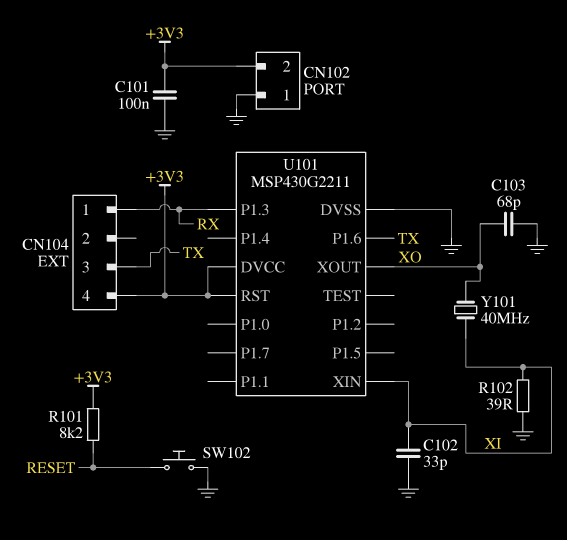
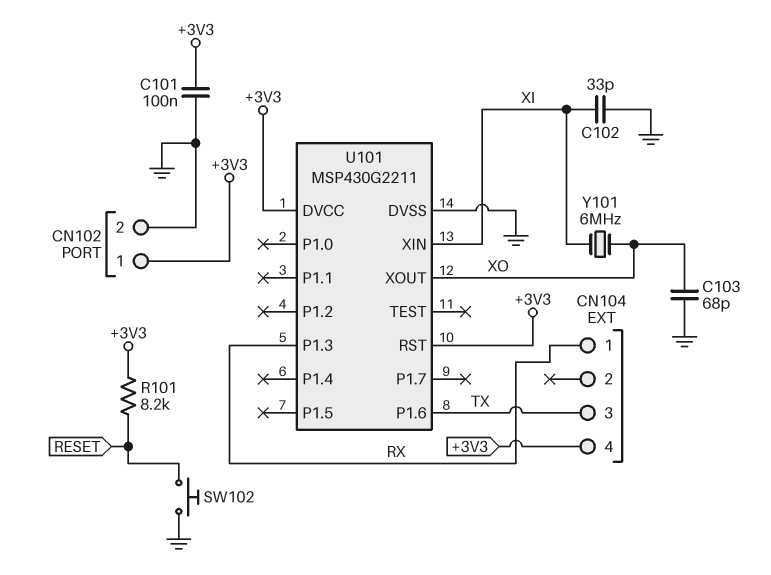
CN102 pin 1: GND -> +3V3
CN102 pin 2: +3V3 -> GND
R102: 39 (GND, XI) -> none
Y101: 40MHz (XI, XO) -> 6MHz (XI, XO)

